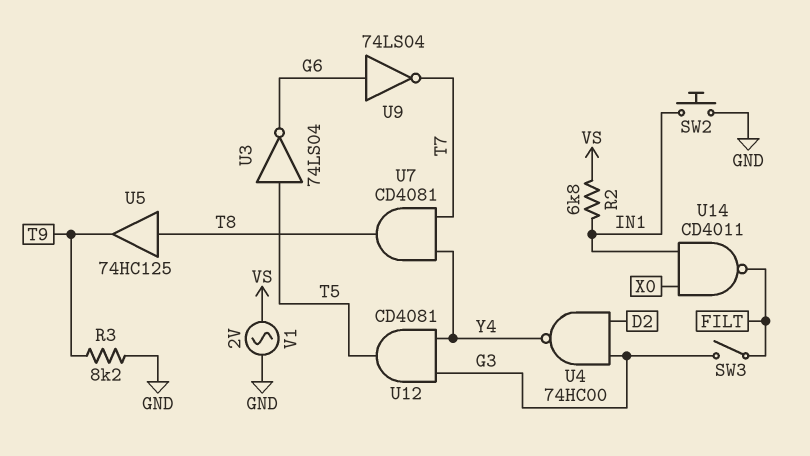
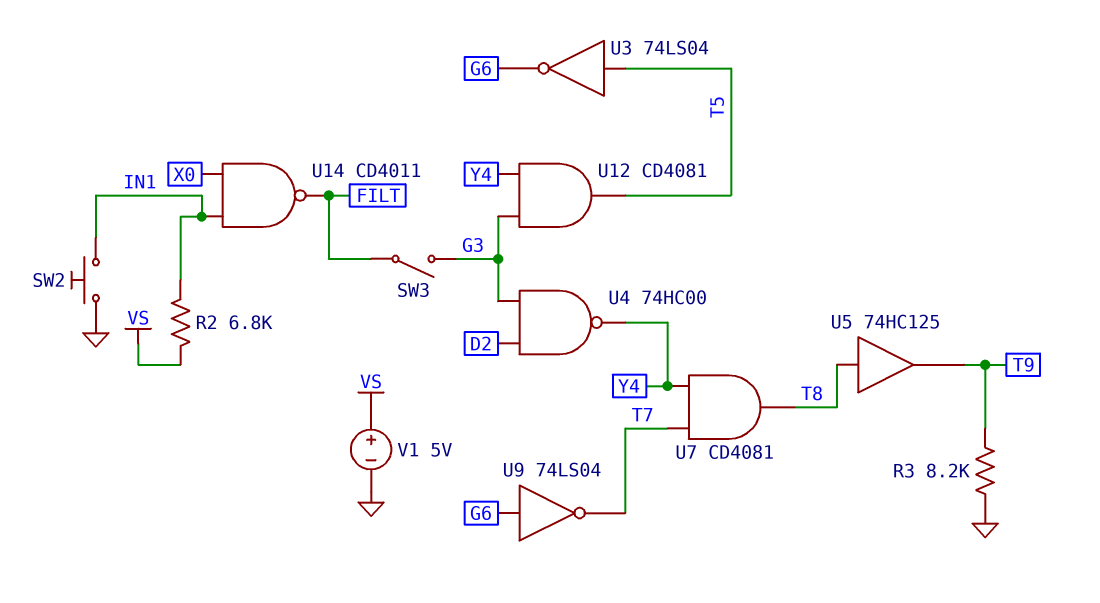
V1: AC 2V (GND, VS) -> 5V (plus VS, minus GND)

